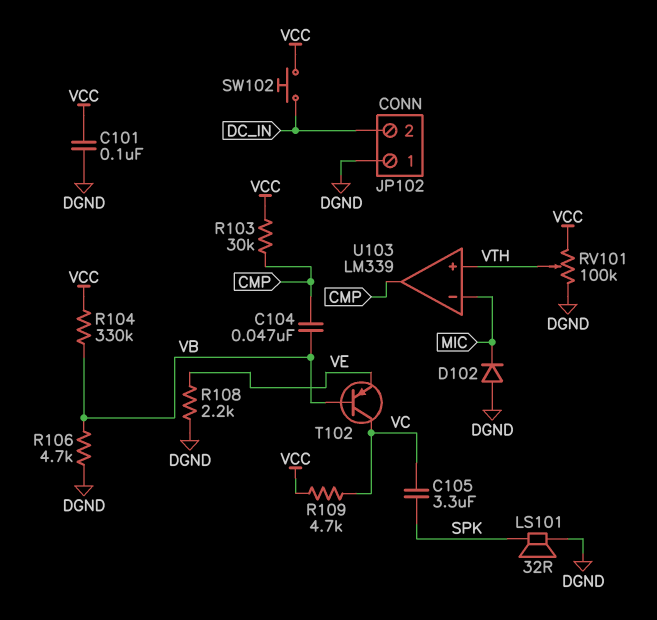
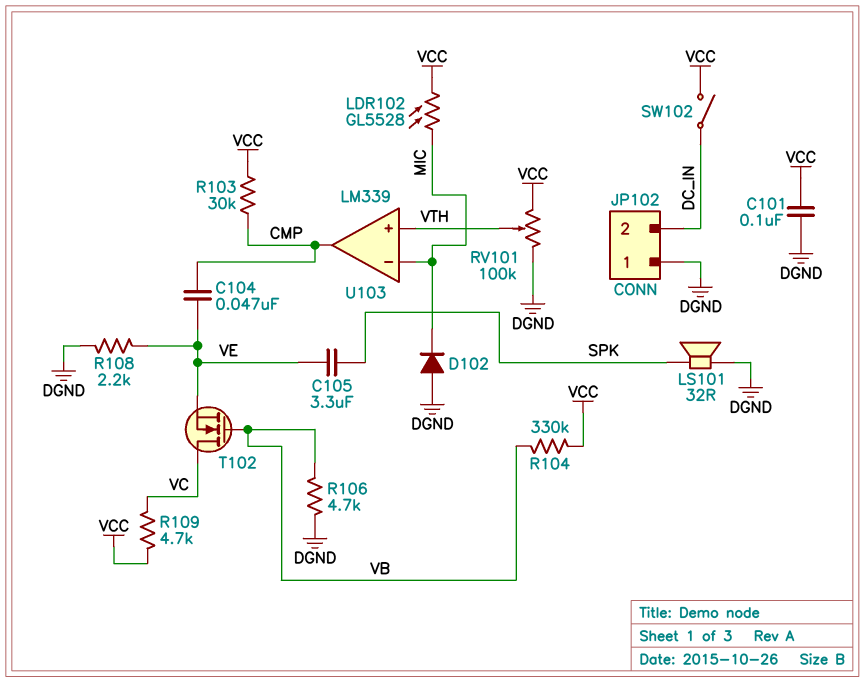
C104: 47nF (CMP, VB) -> 47nF (CMP, VE)
C105: 3.3uF (SPK, VC) -> 3.3uF (SPK, VE)
LDR102: none -> GL5528 (MIC, VCC)
SW102: button (DC_IN, VCC) -> switch (DC_IN, VCC)
T102: PNP (B VB, C VC, E VE) -> NMOS (G VB, D VC, S VE)

